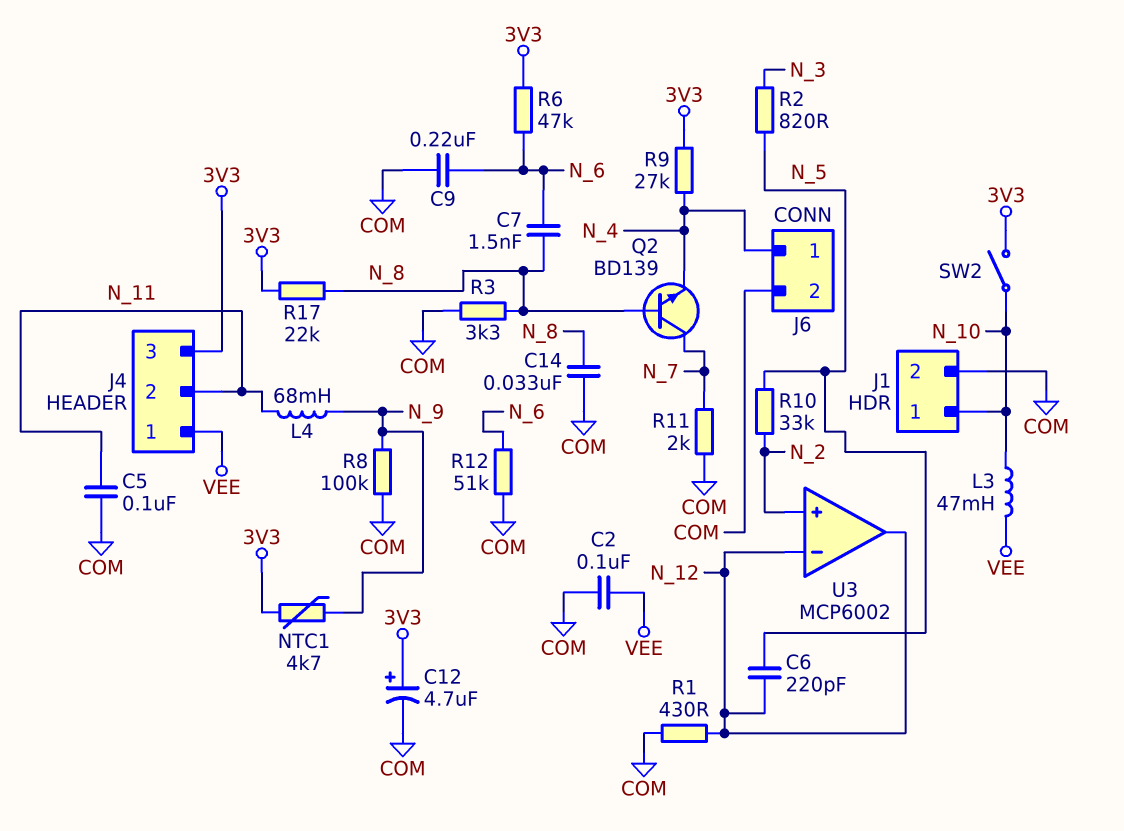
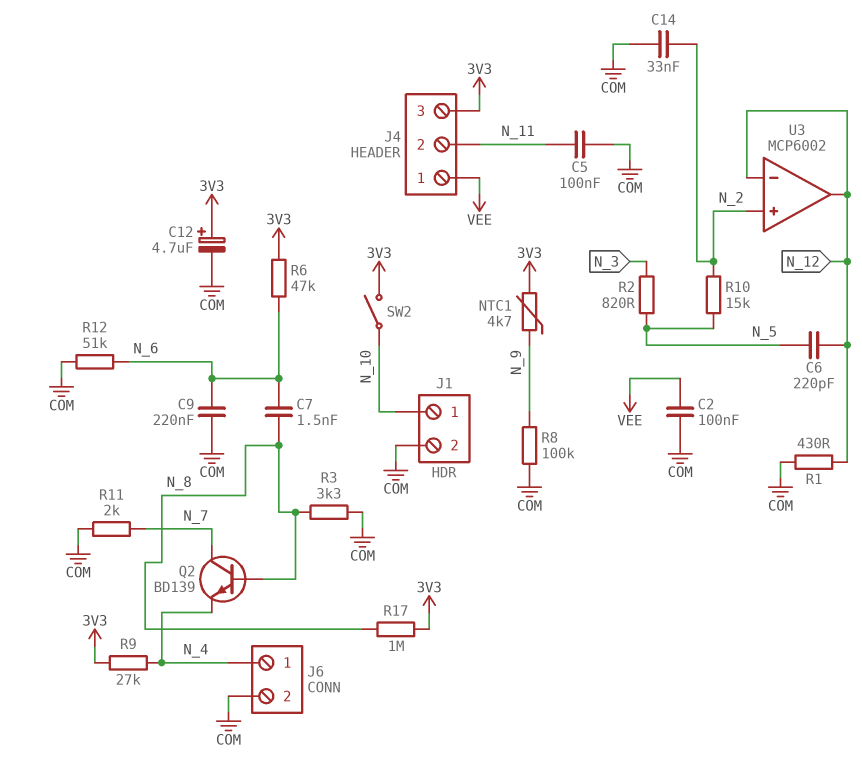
C14: 33nF (COM, N_8) -> 33nF (COM, N_2)
L3: 47mH (N_10, VEE) -> none
L4: 68mH (N_9, N_11) -> none
R10: 33k (N_2, N_5) -> 15k (N_2, N_5)
R17: 22k (3V3, N_8) -> 1M (3V3, N_8)

